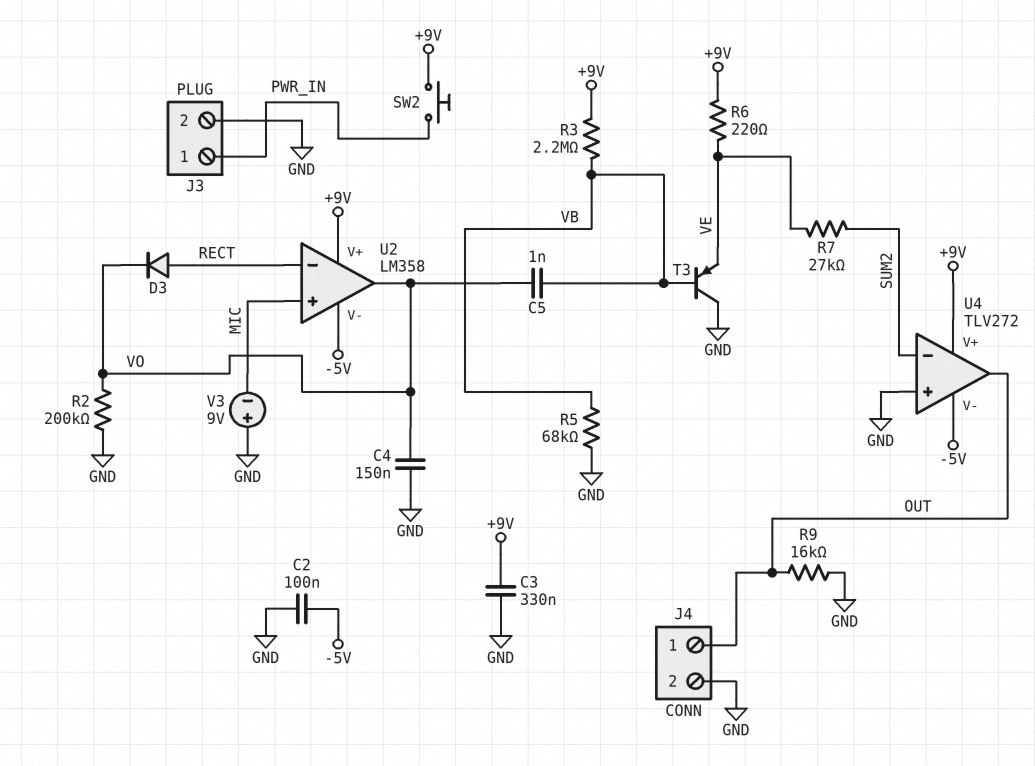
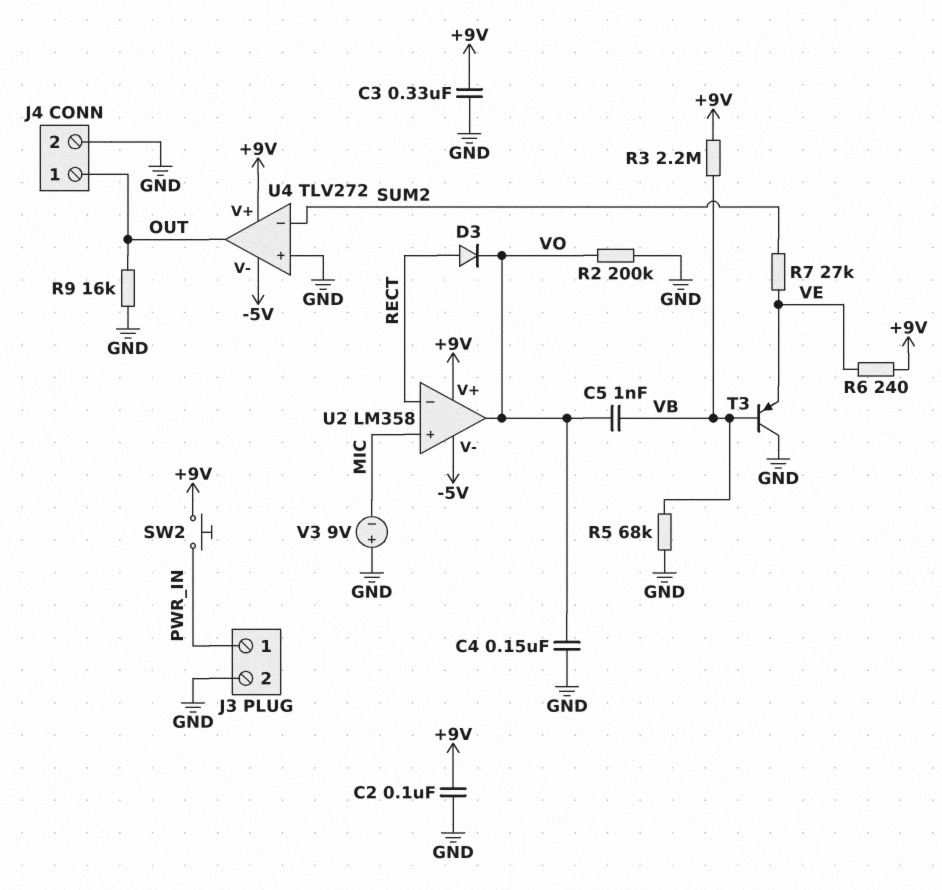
C2: 100nF (-5V, GND) -> 100nF (+9V, GND)
R6: 220 (+9V, VE) -> 240 (+9V, VE)

